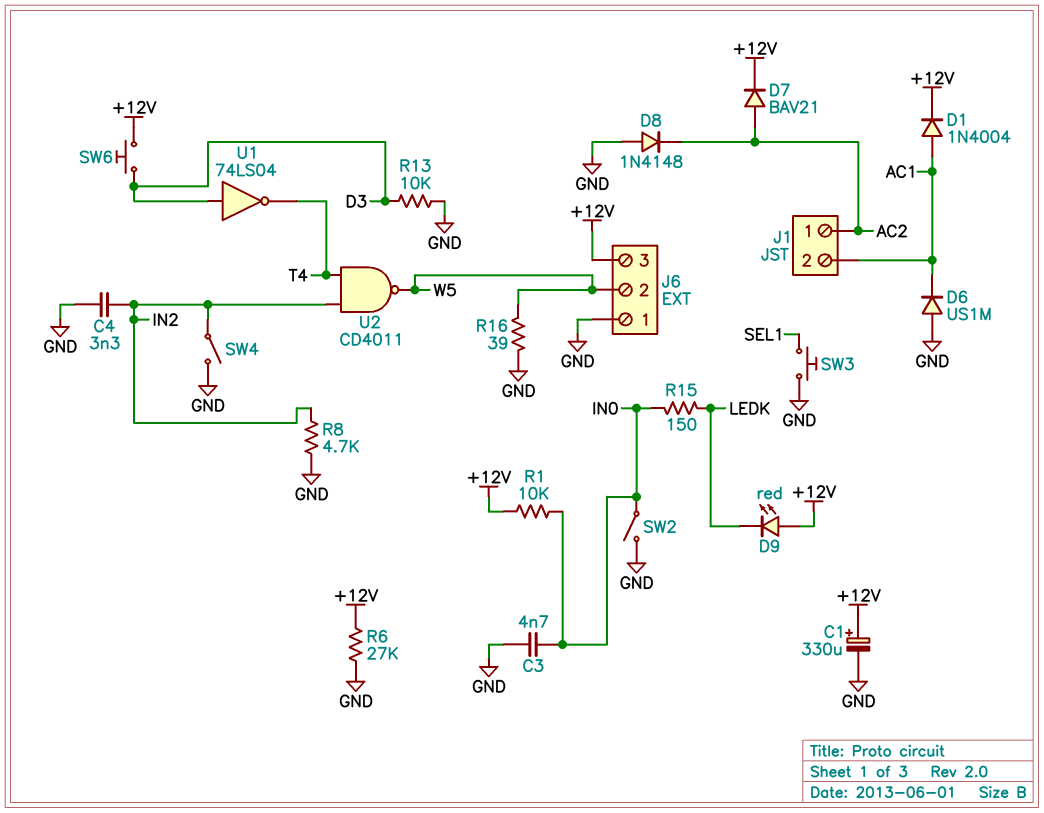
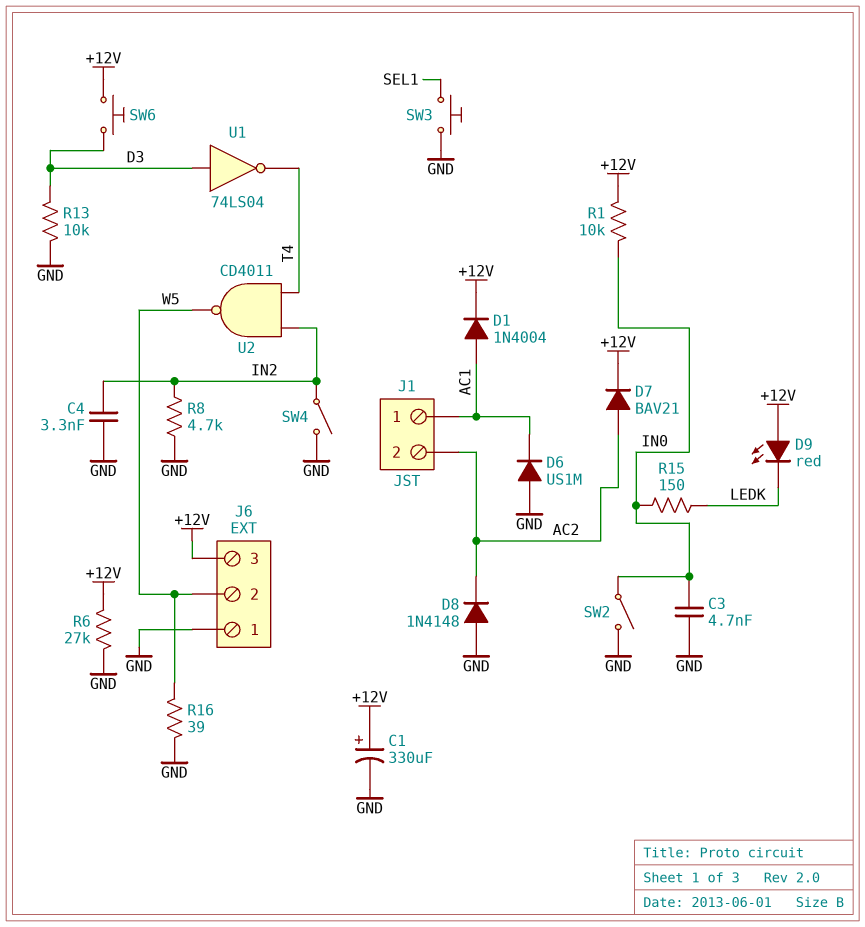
J1 pin 1: AC2 -> AC1
J1 pin 2: AC1 -> AC2

